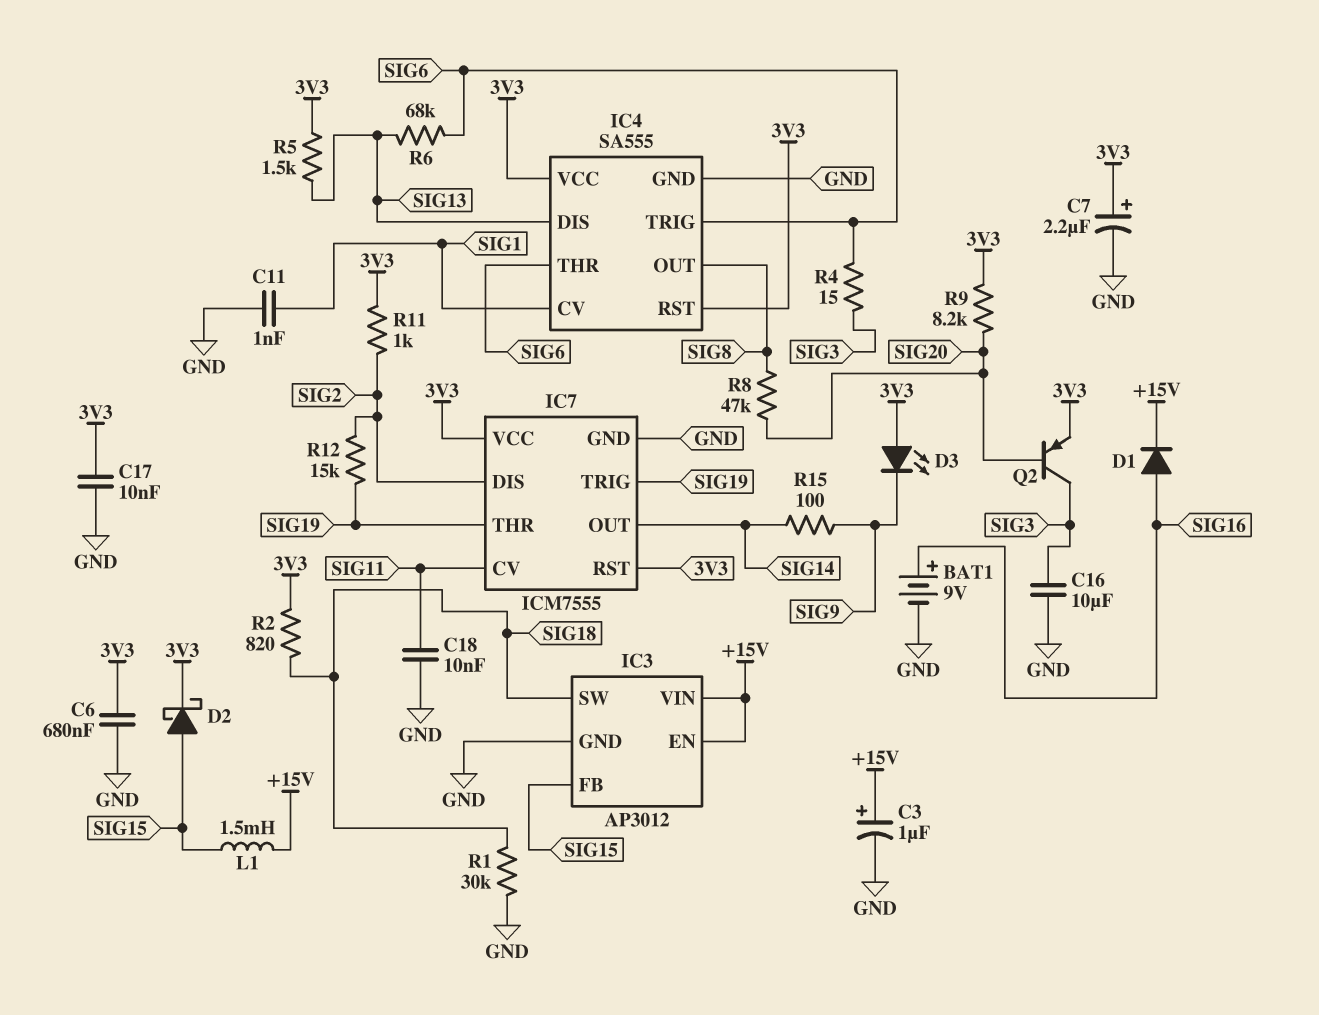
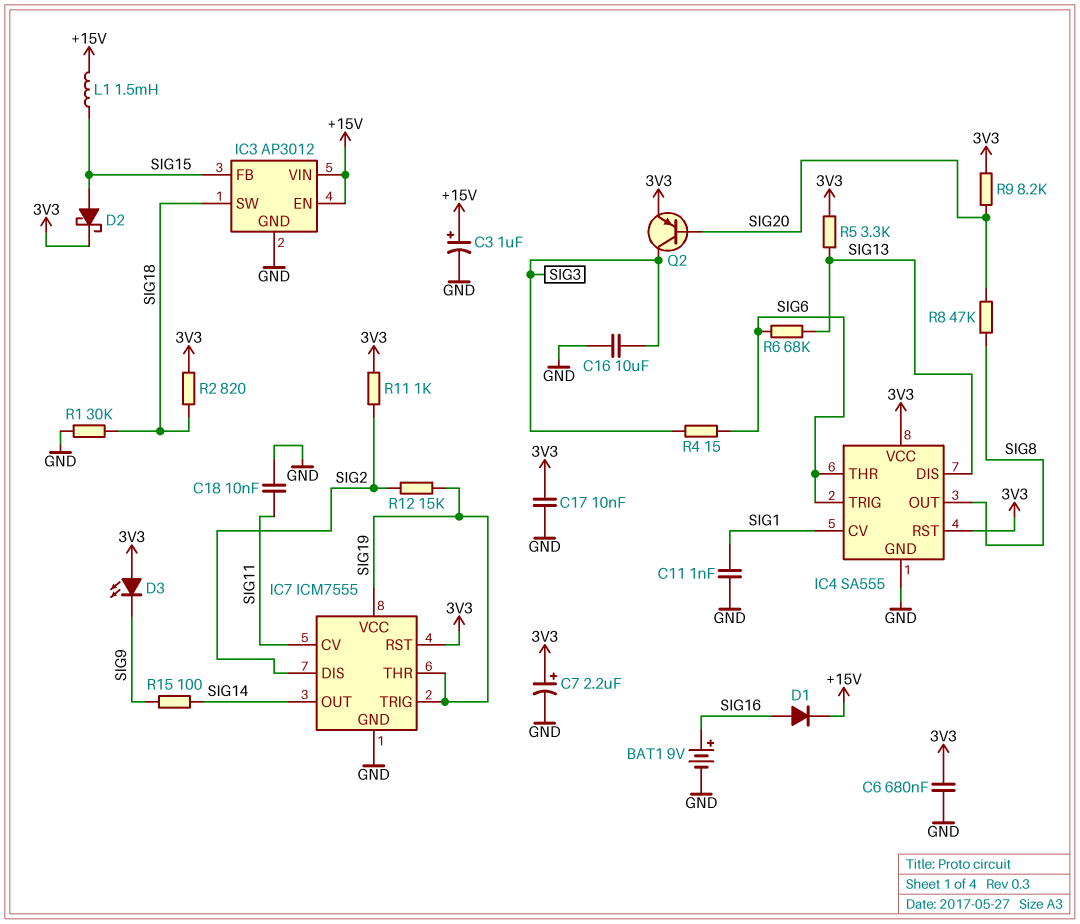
IC7 pin VCC: 3V3 -> SIG19
R5: 1.5k (3V3, SIG13) -> 3.3k (3V3, SIG13)

